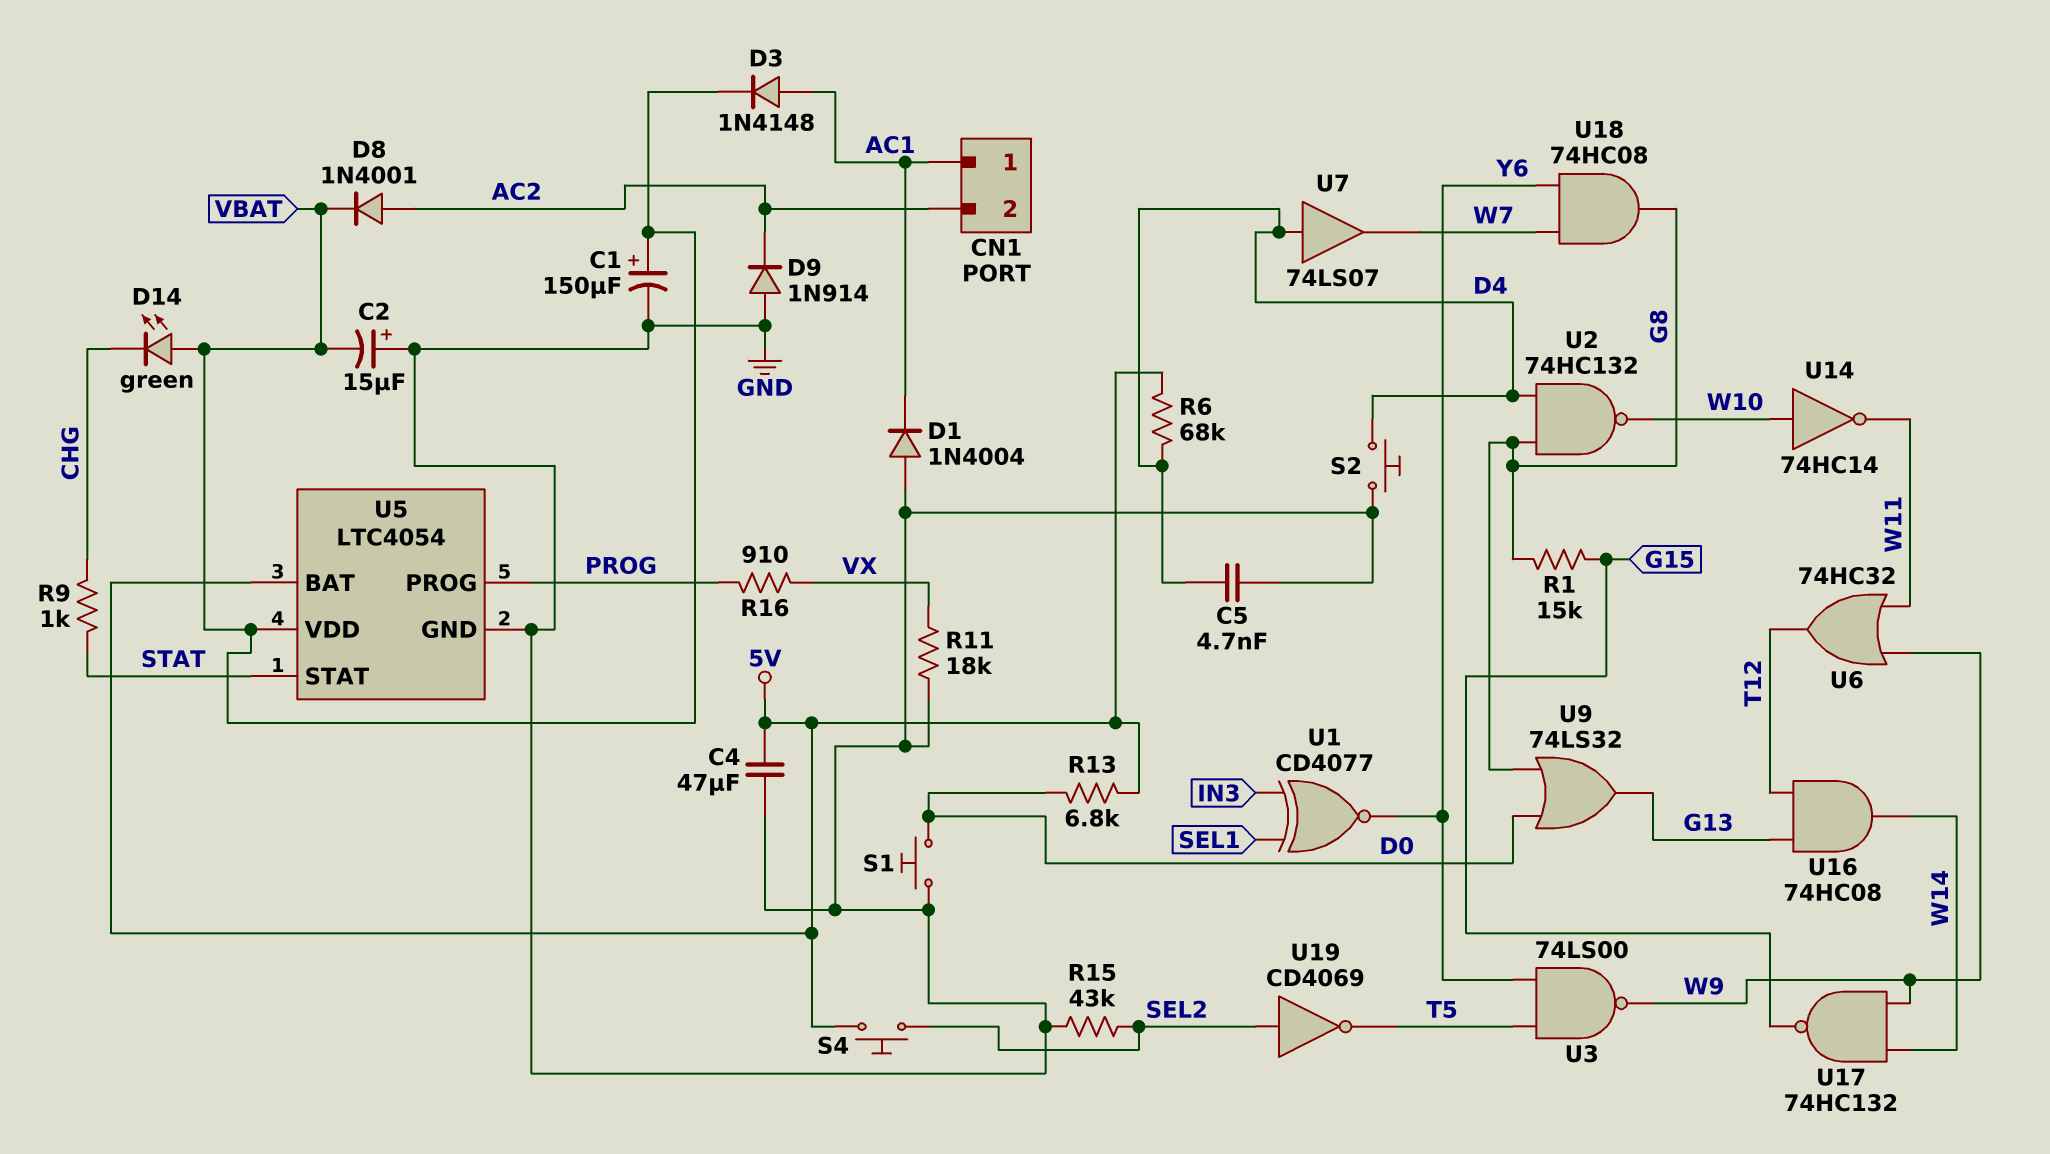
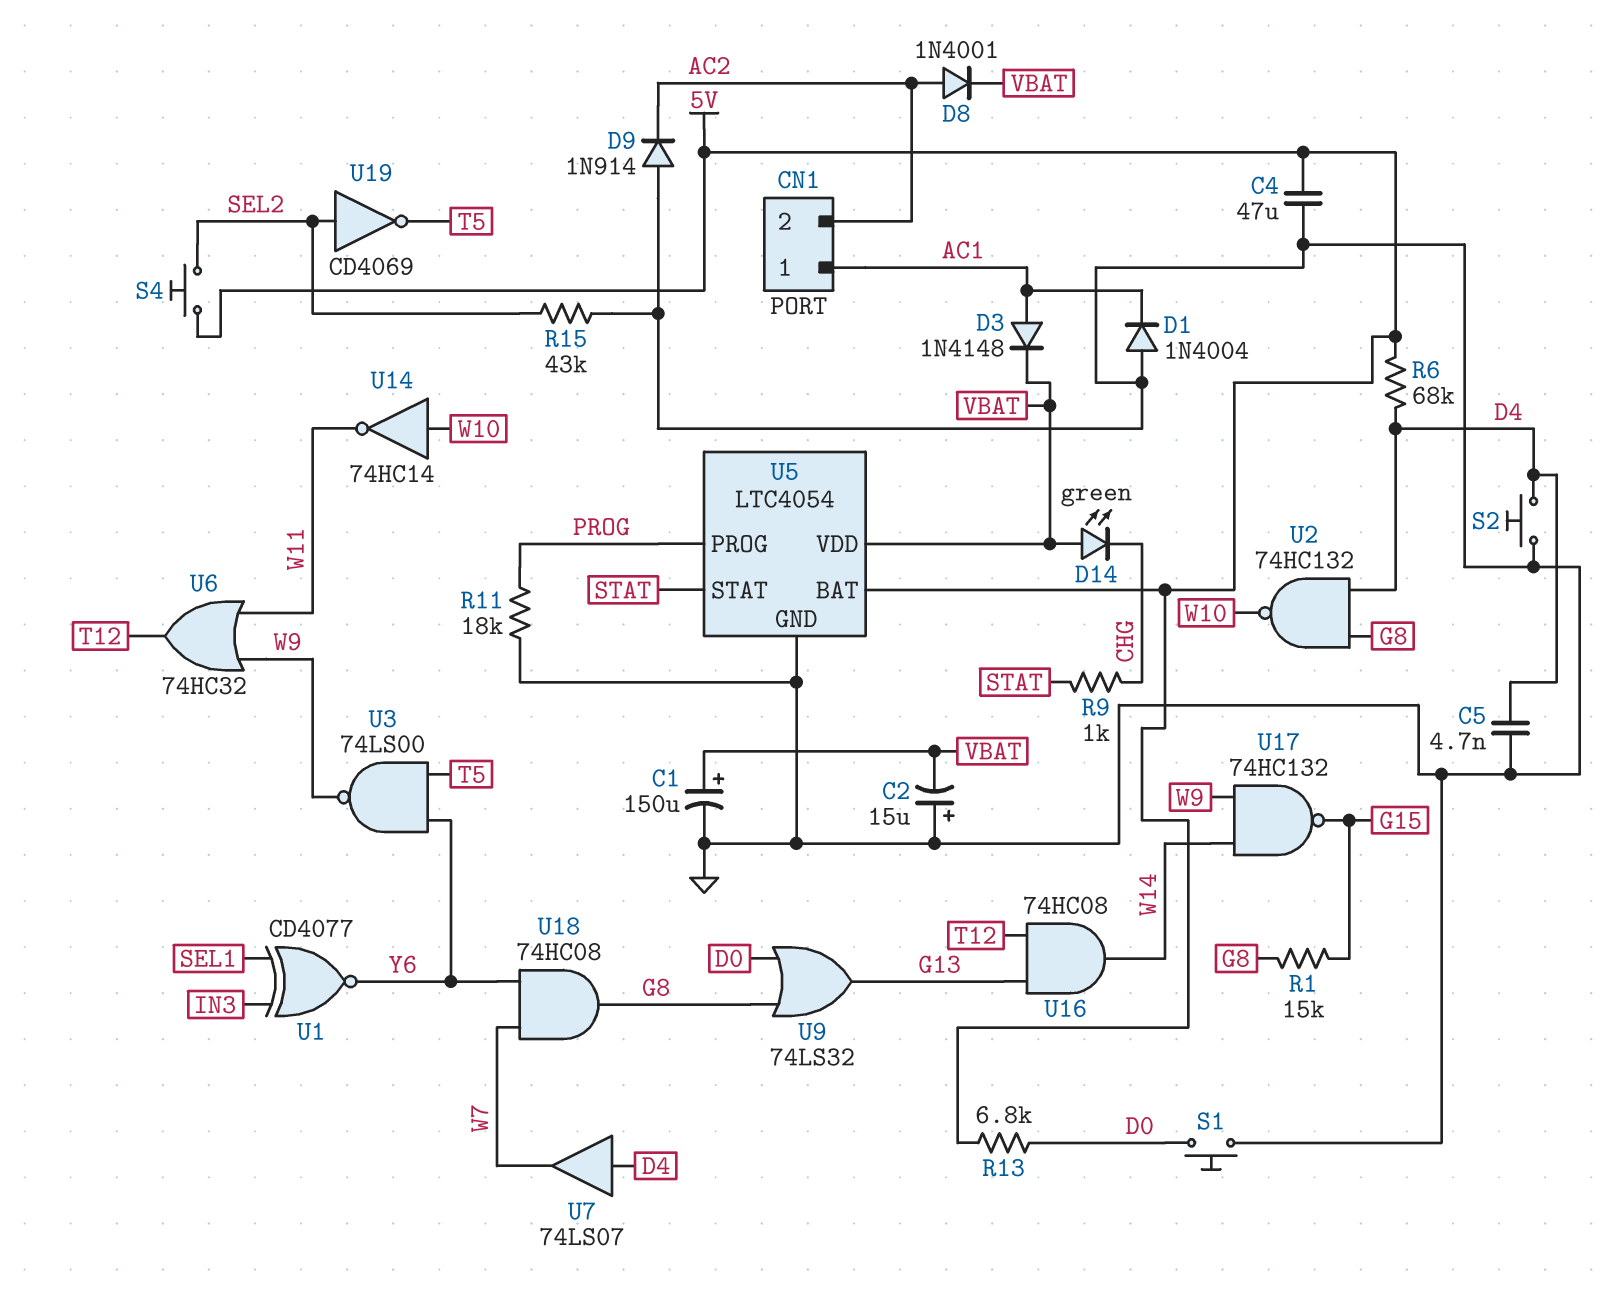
R11: 18k (GND, VX) -> 18k (GND, PROG)
R16: 910 (PROG, VX) -> none

